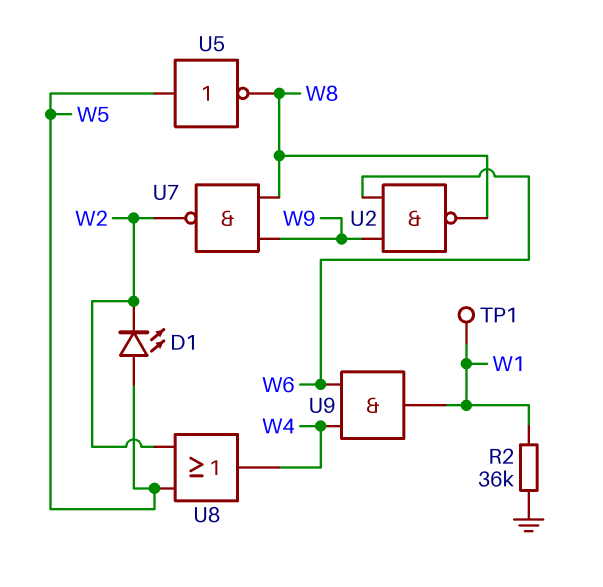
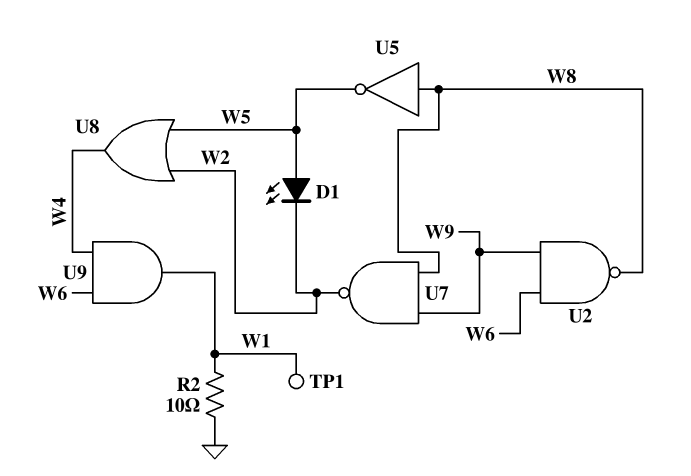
R2: 36k (GND, W1) -> 10 (GND, W1)
U5: NOT (in W5, out W8) -> NOT (in W8, out W5)

